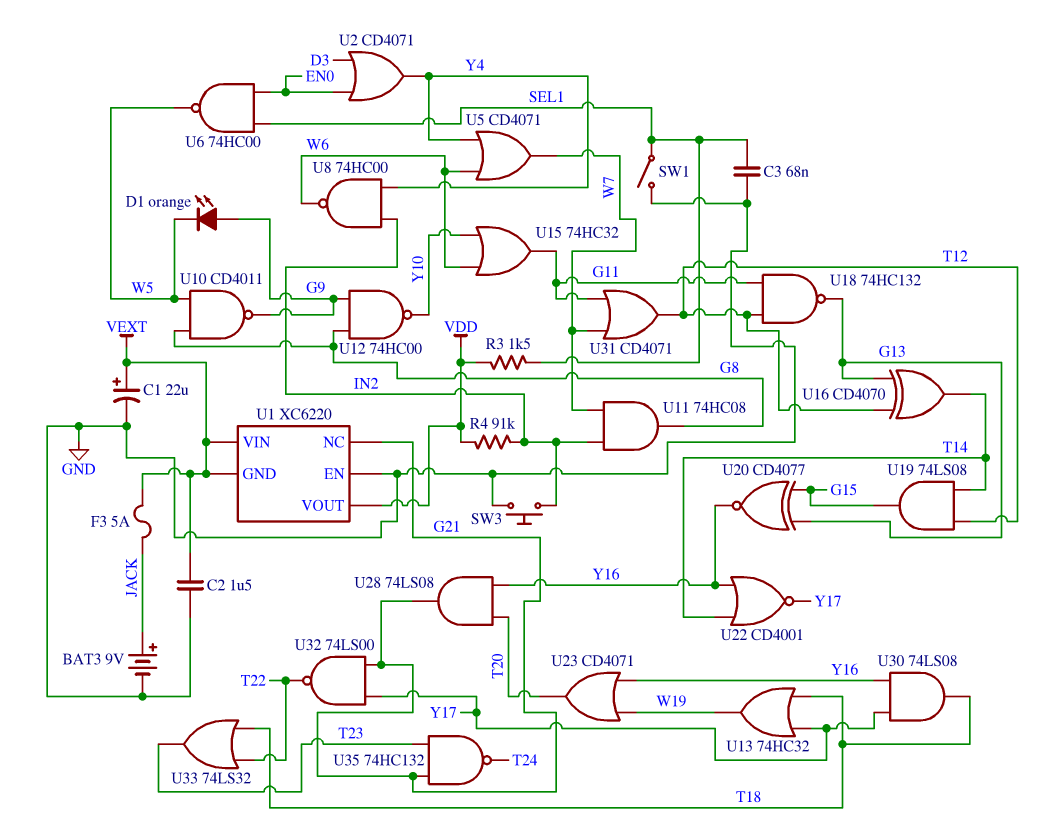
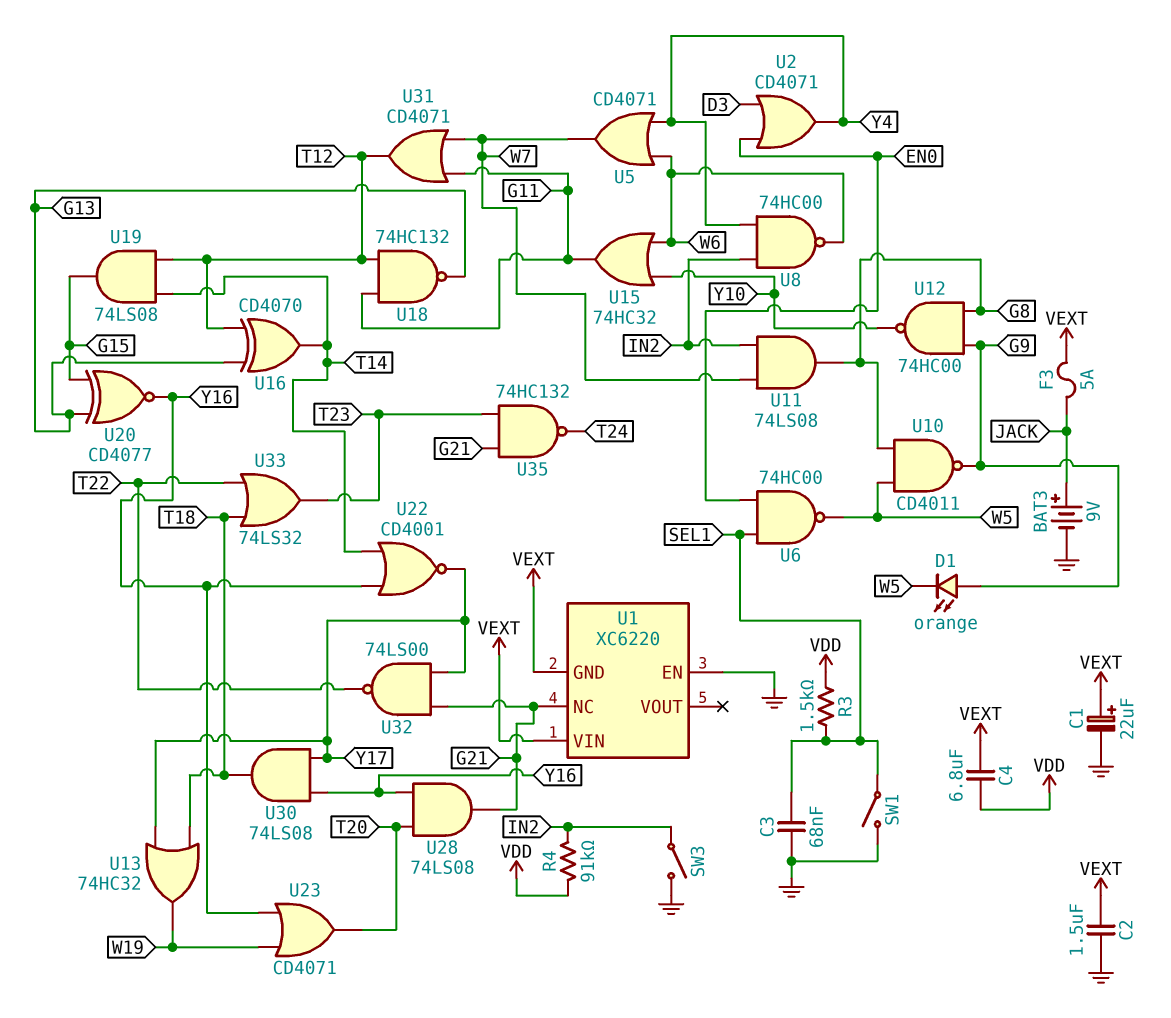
C4: none -> 6.8uF (VDD, VEXT)
SW3: button (GND, IN2) -> switch (GND, IN2)
U1 pin VOUT: VDD -> none
U11: AND 74HC08 (in IN2, in W7, out G8) -> AND 74LS08 (in IN2, in W7, out G8)

